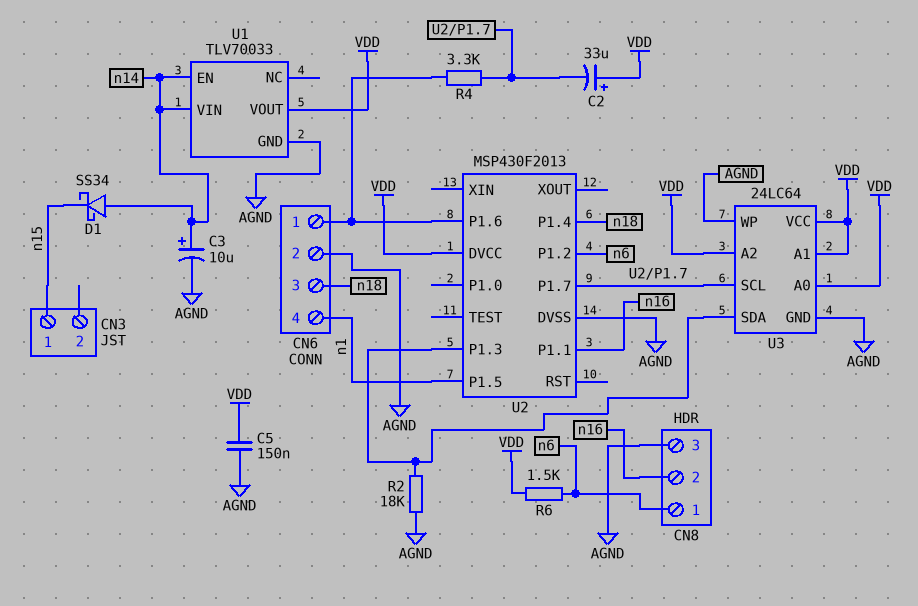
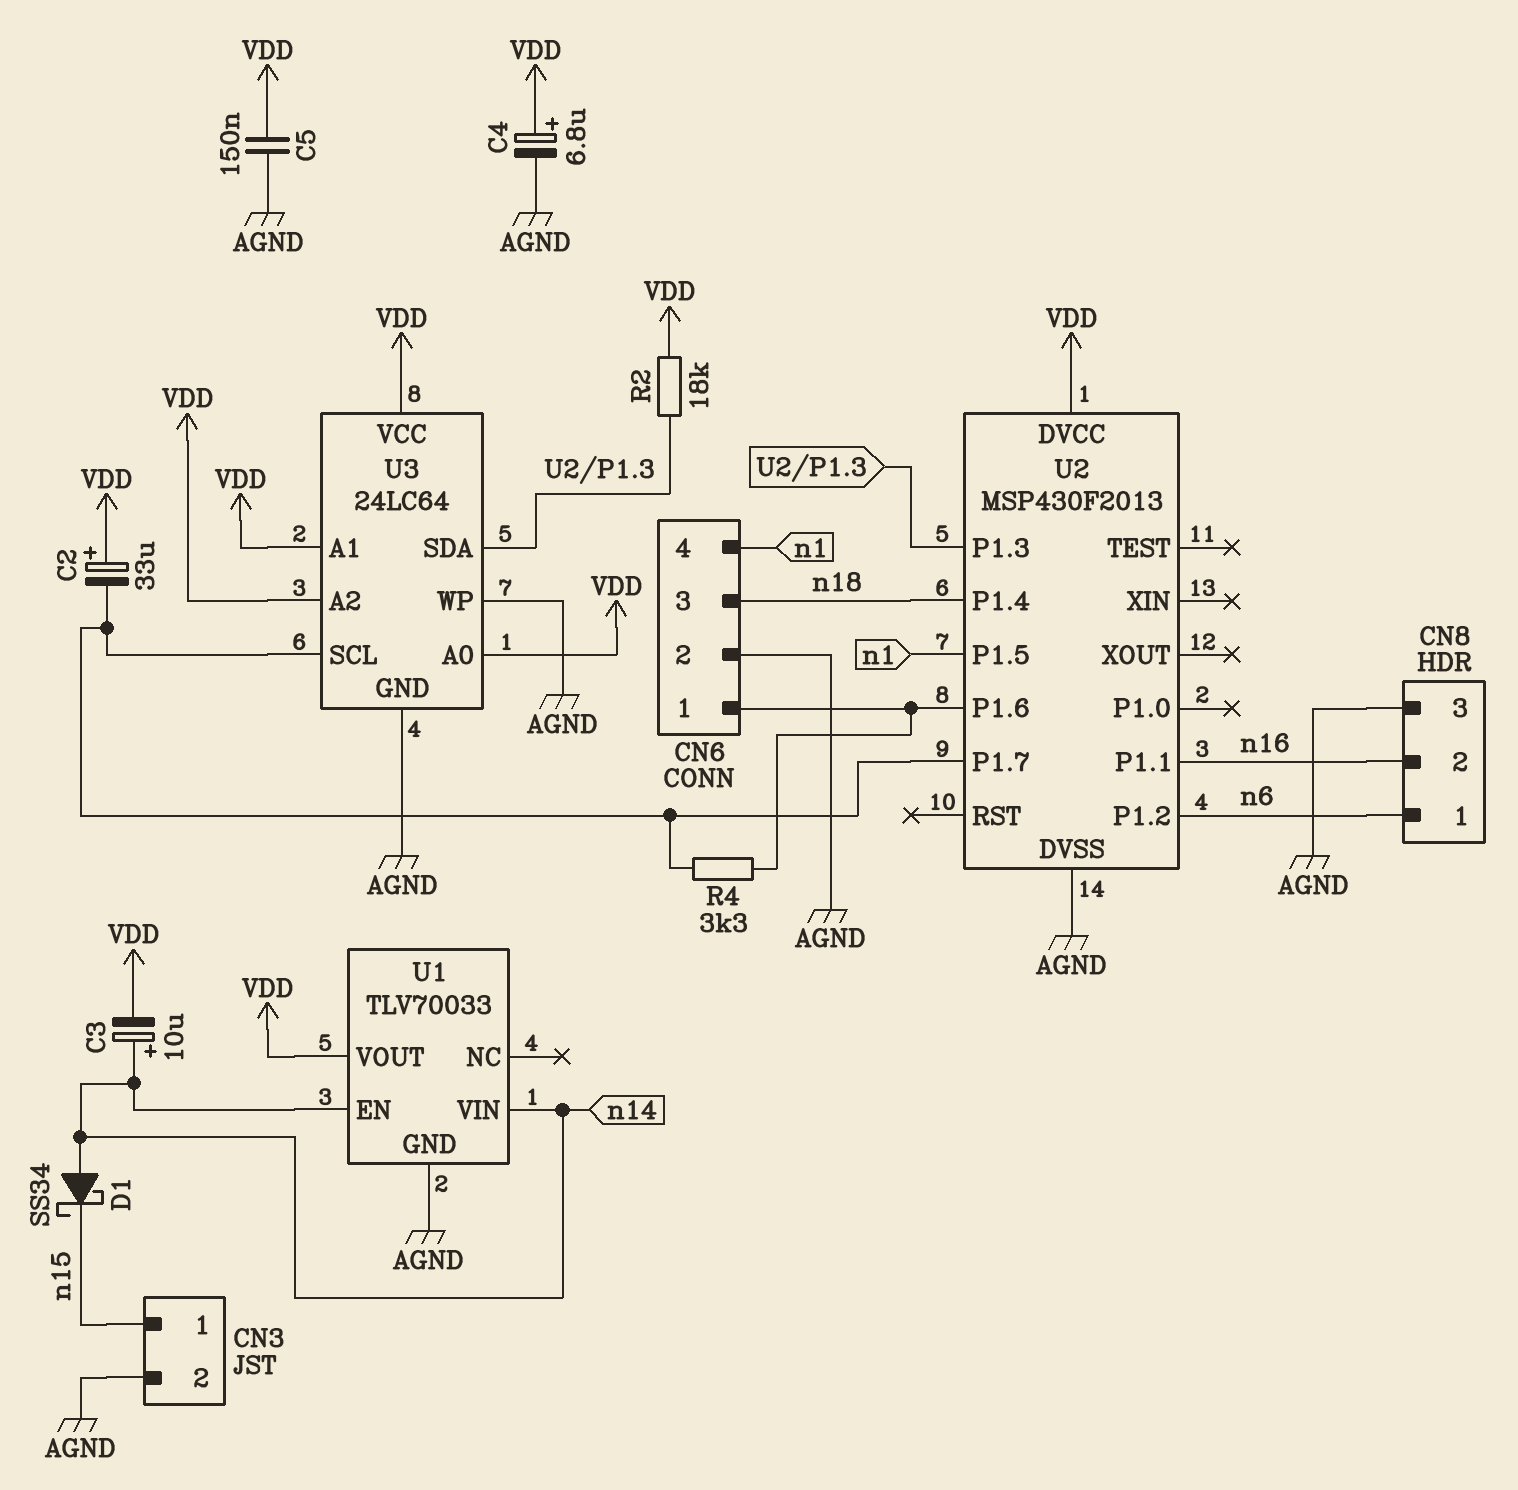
C3: 10uF (plus n14, minus AGND) -> 10uF (plus n14, minus VDD)
C4: none -> 6.8uF (plus VDD, minus AGND)
CN3 pin 2: none -> AGND
R2: 18k (AGND, U2/P1.3) -> 18k (U2/P1.3, VDD)
R6: 1.5k (VDD, n6) -> none

